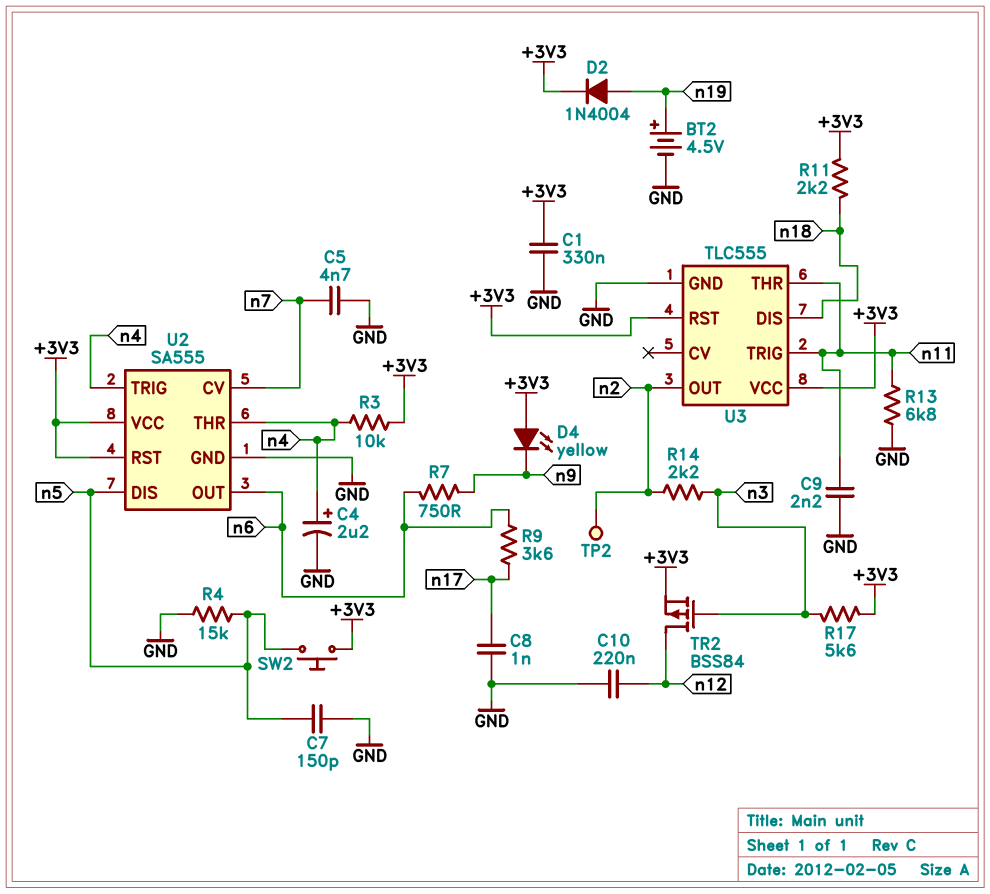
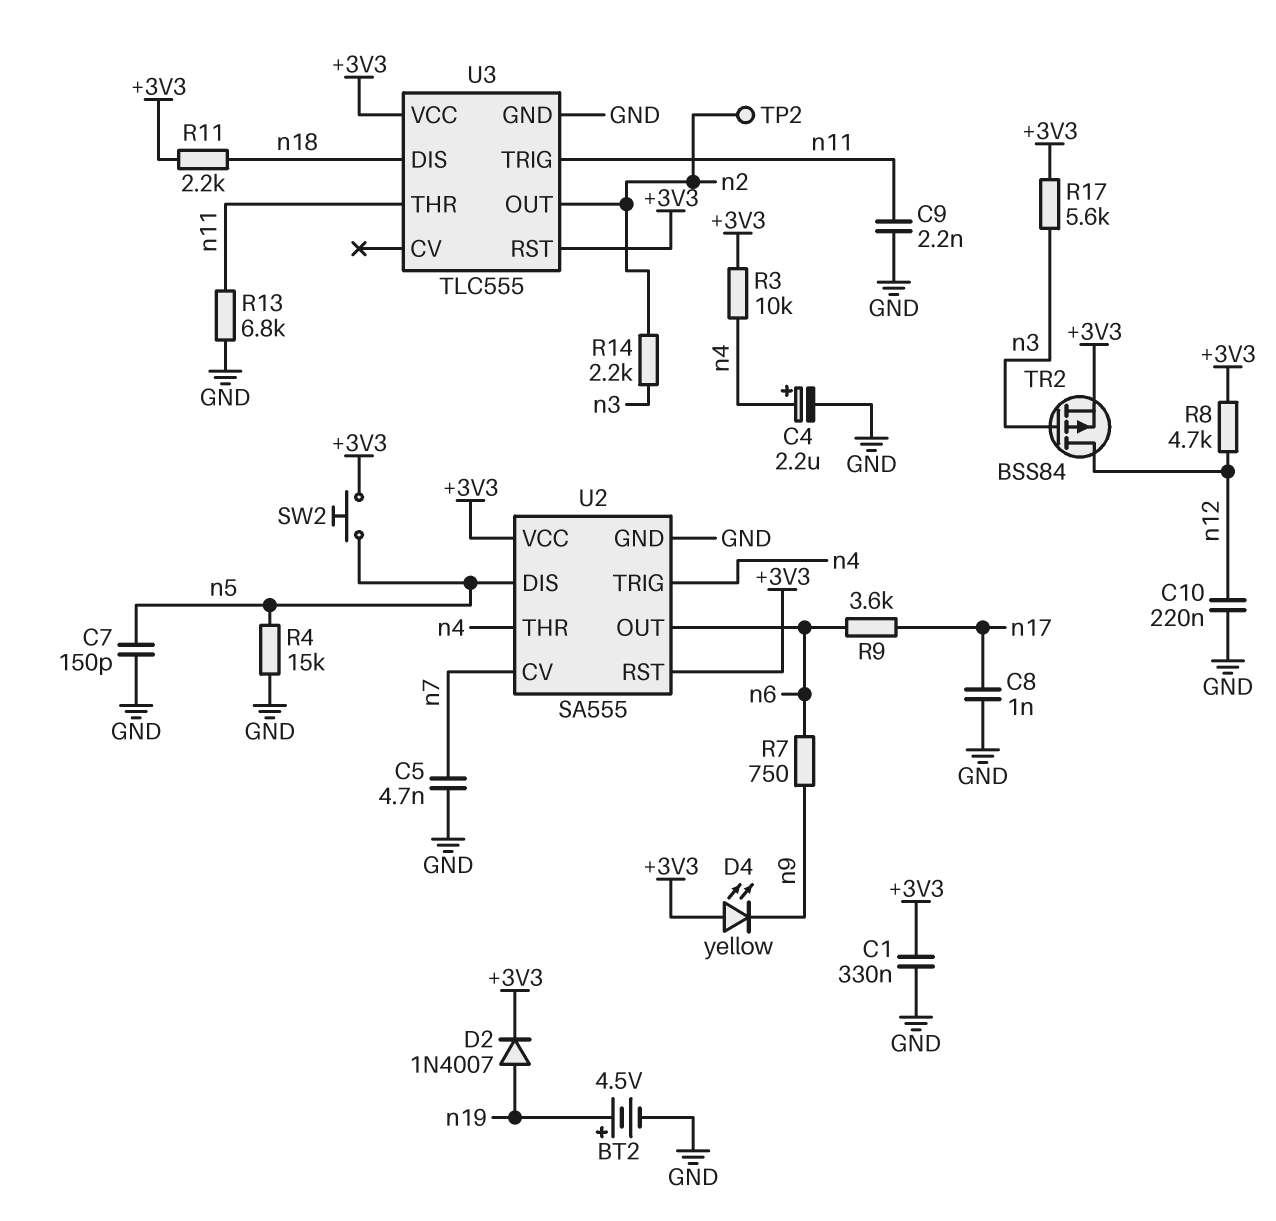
D2: diode 1N4004 (A n19, K +3V3) -> diode 1N4007 (A n19, K +3V3)
R8: none -> 4.7k (+3V3, n12)

